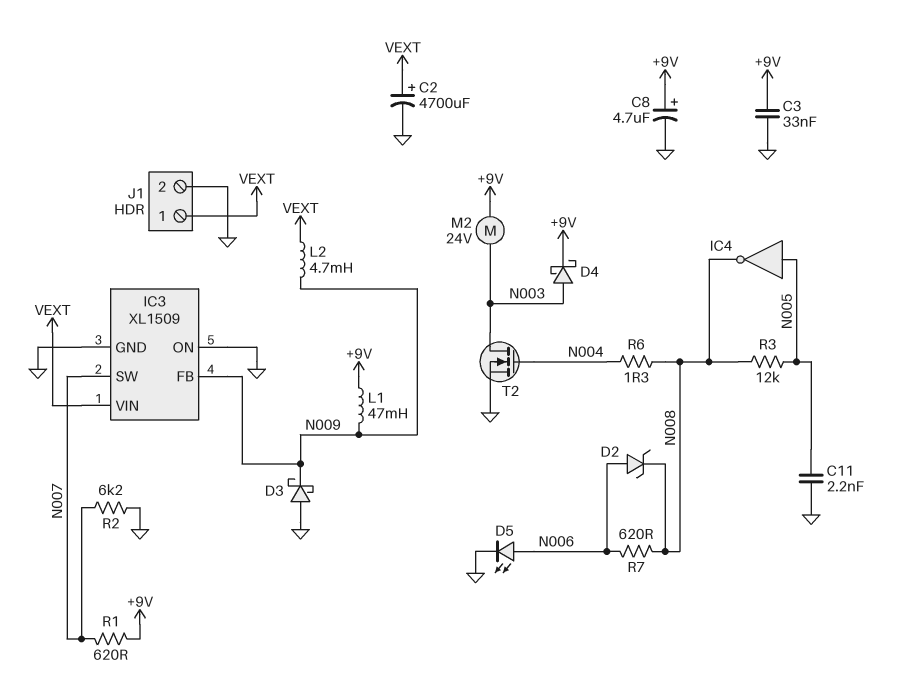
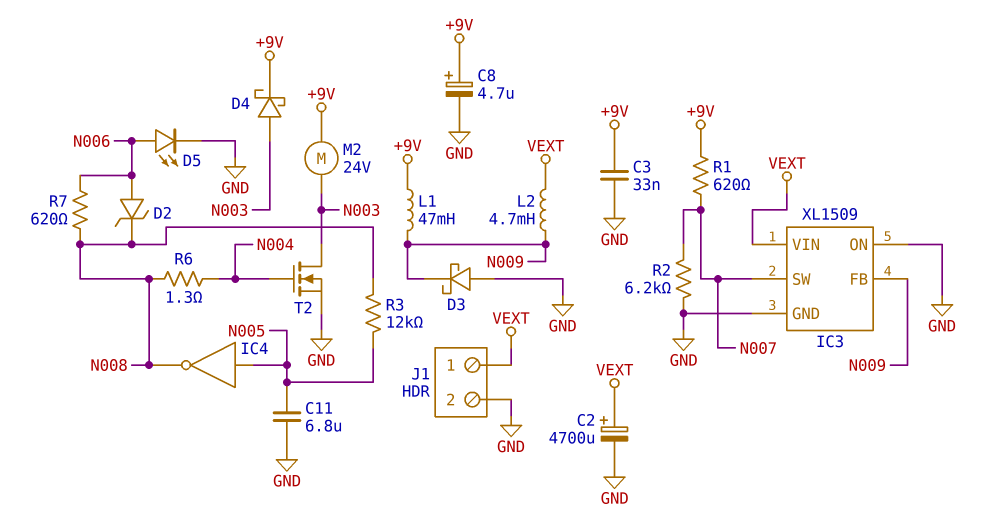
C11: 2.2nF (GND, N005) -> 6.8uF (GND, N005)

